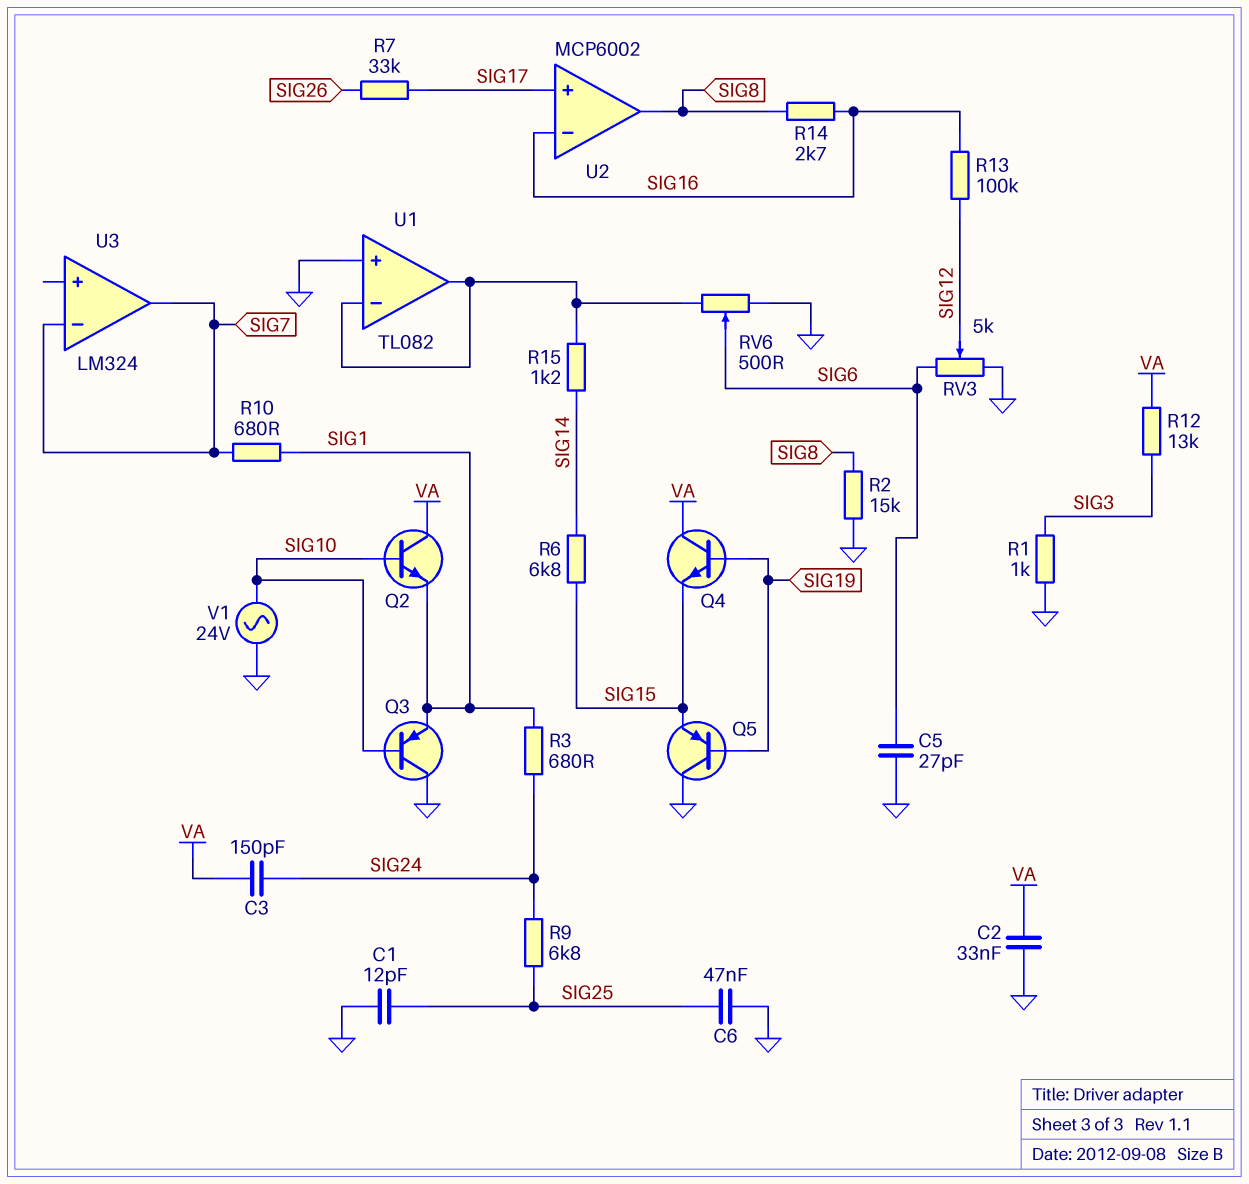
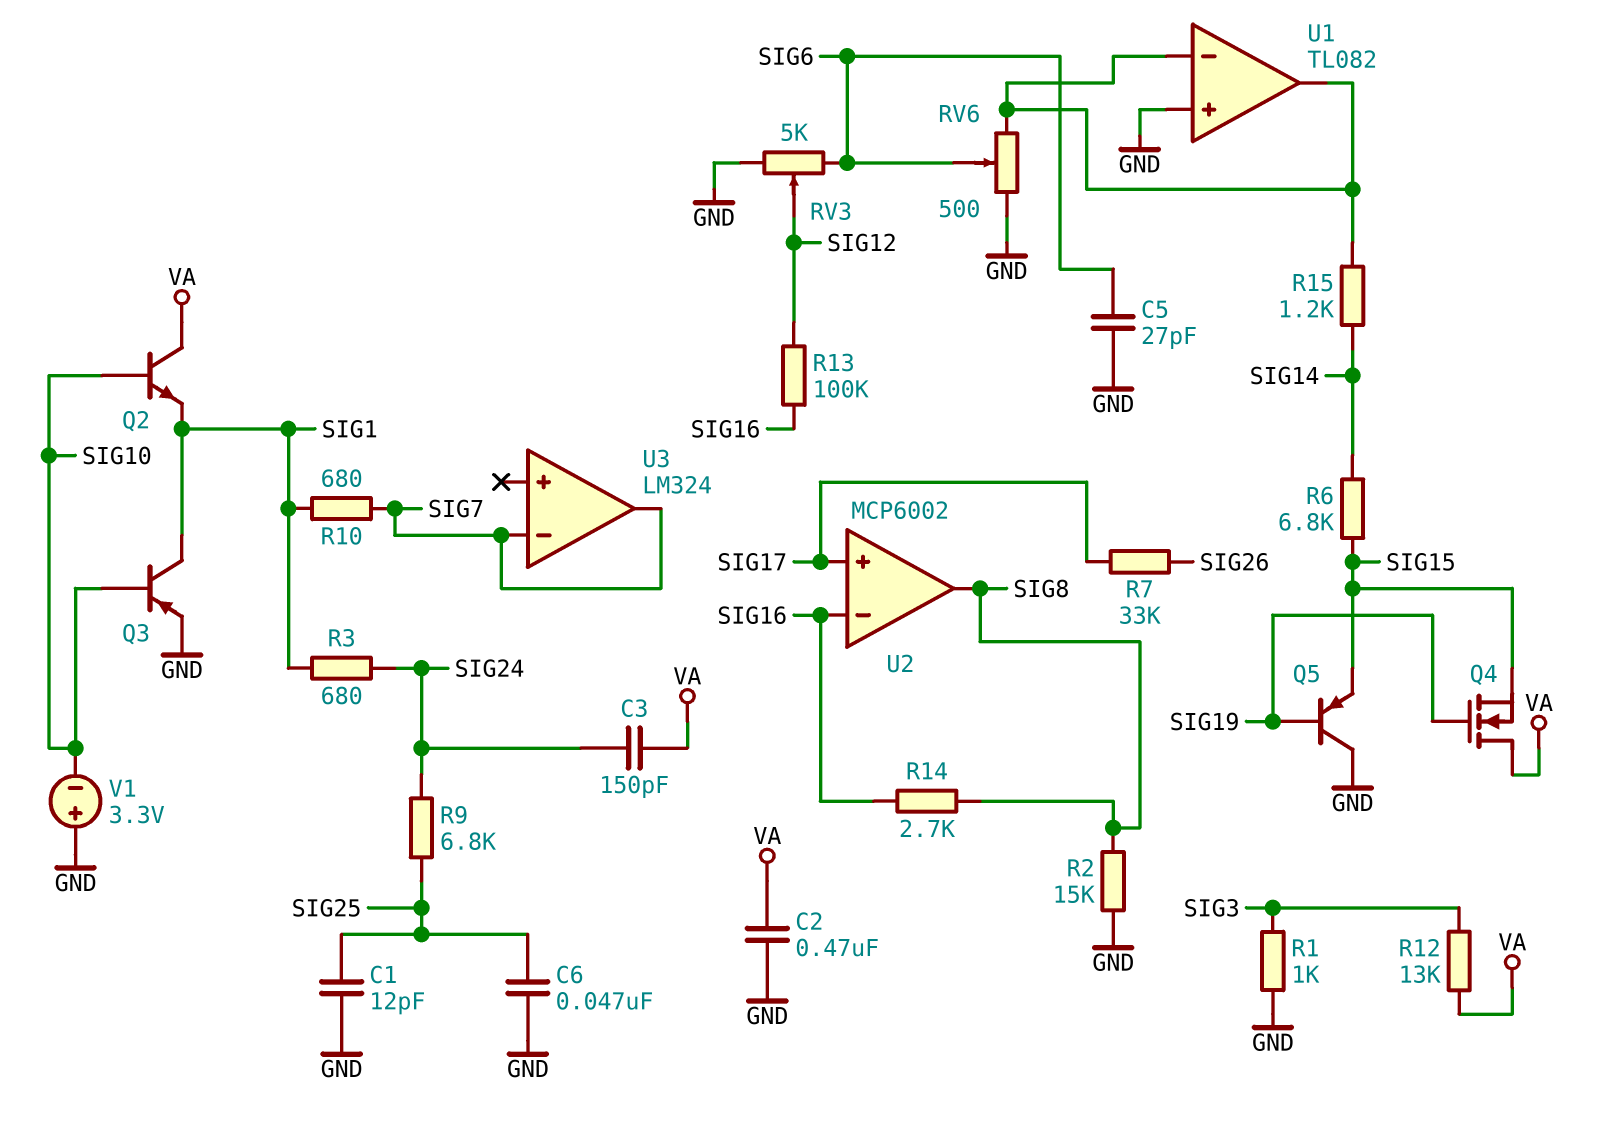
C2: 33nF (GND, VA) -> 470nF (GND, VA)
Q3: PNP (B SIG10, C GND, E SIG1) -> PNP (B SIG10, C SIG1, E GND)
Q4: NPN (B SIG19, C VA, E SIG15) -> NMOS (G SIG19, D VA, S SIG15)
V1: AC 24V (GND, SIG10) -> 3.3V (plus GND, minus SIG10)

